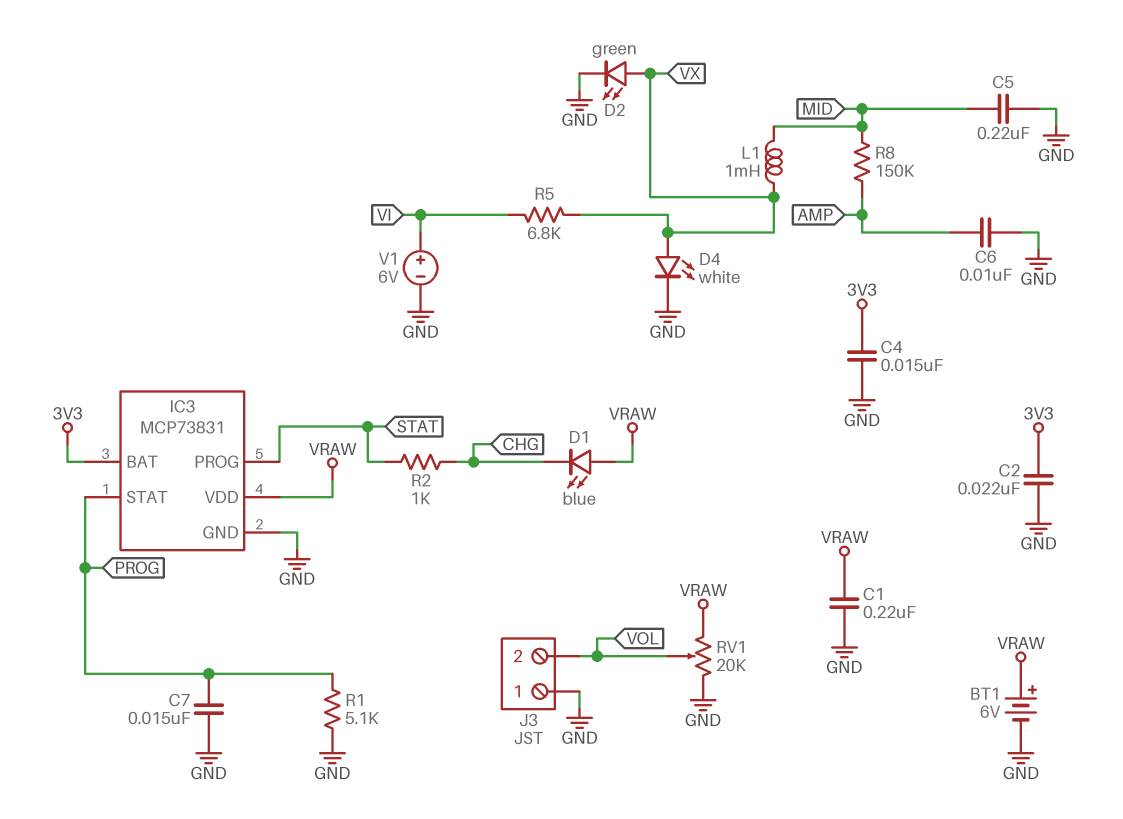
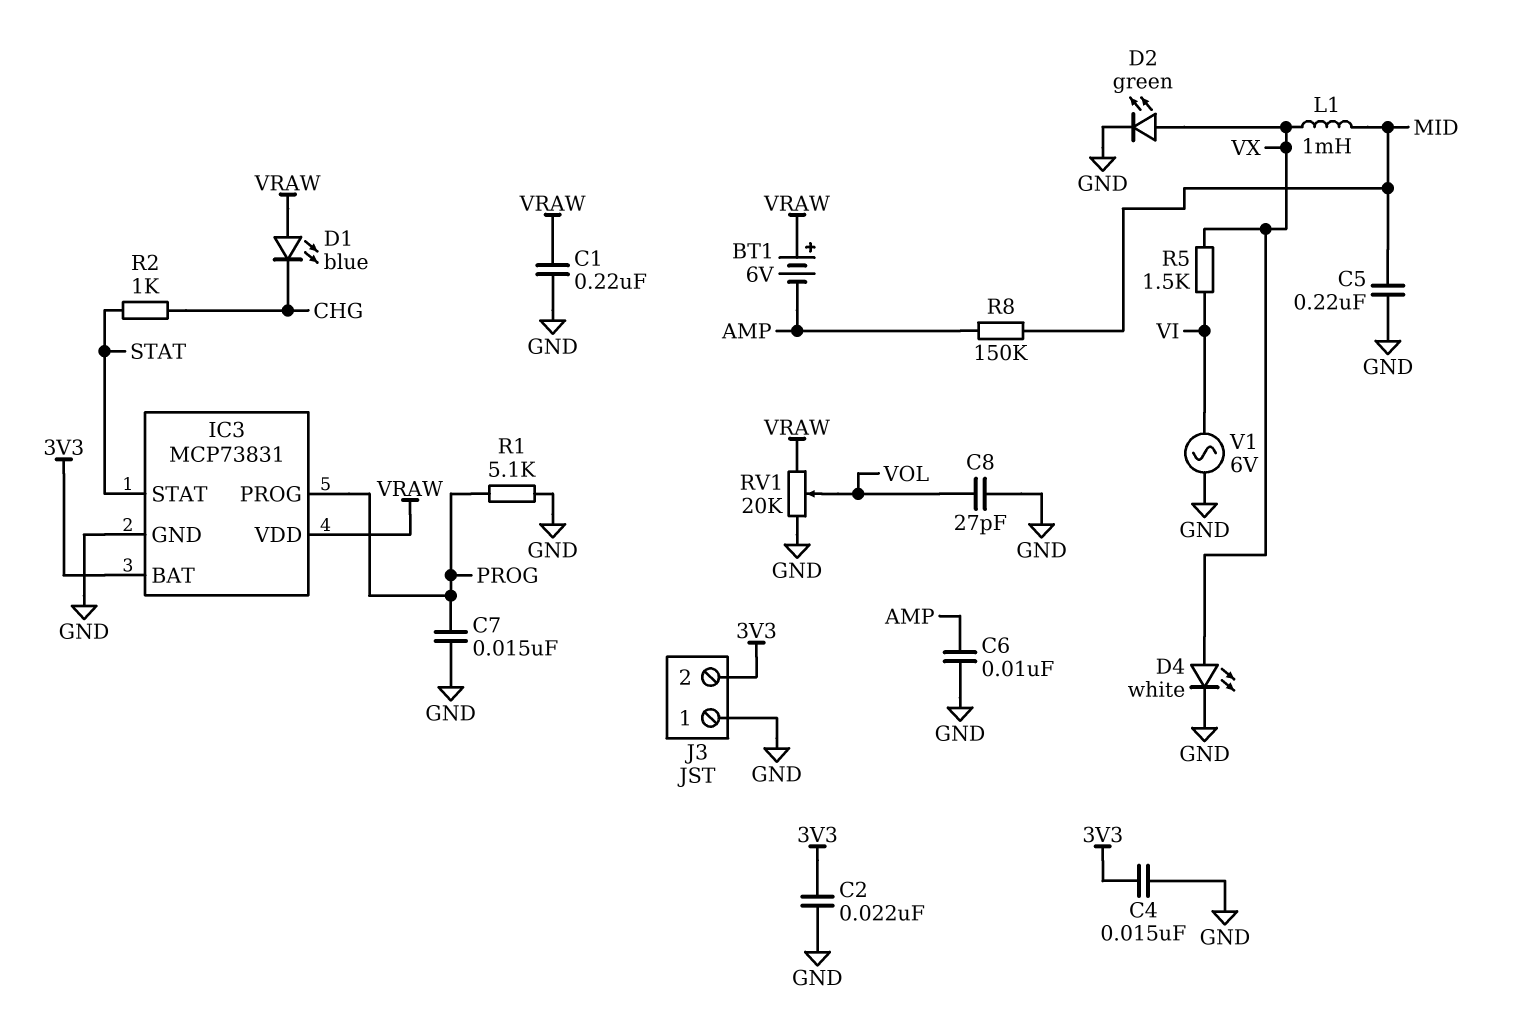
BT1: 6V (plus VRAW, minus GND) -> 6V (plus VRAW, minus AMP)
C8: none -> 27pF (GND, VOL)
IC3 pin PROG: STAT -> PROG
IC3 pin STAT: PROG -> STAT
J3 pin 2: VOL -> 3V3
R5: 6.8k (VI, VX) -> 1.5k (VI, VX)
V1: 6V (plus VI, minus GND) -> AC 6V (GND, VI)

